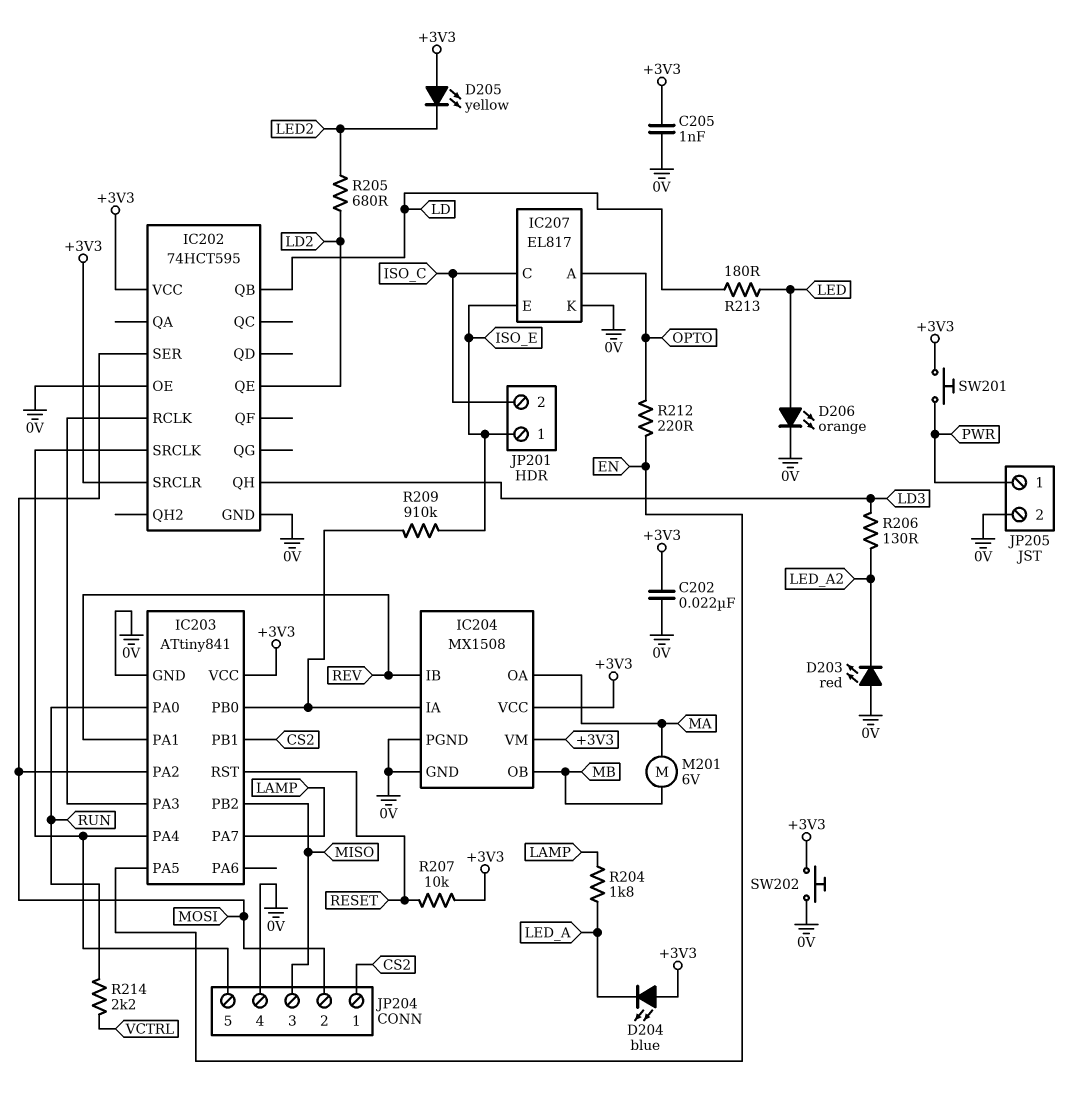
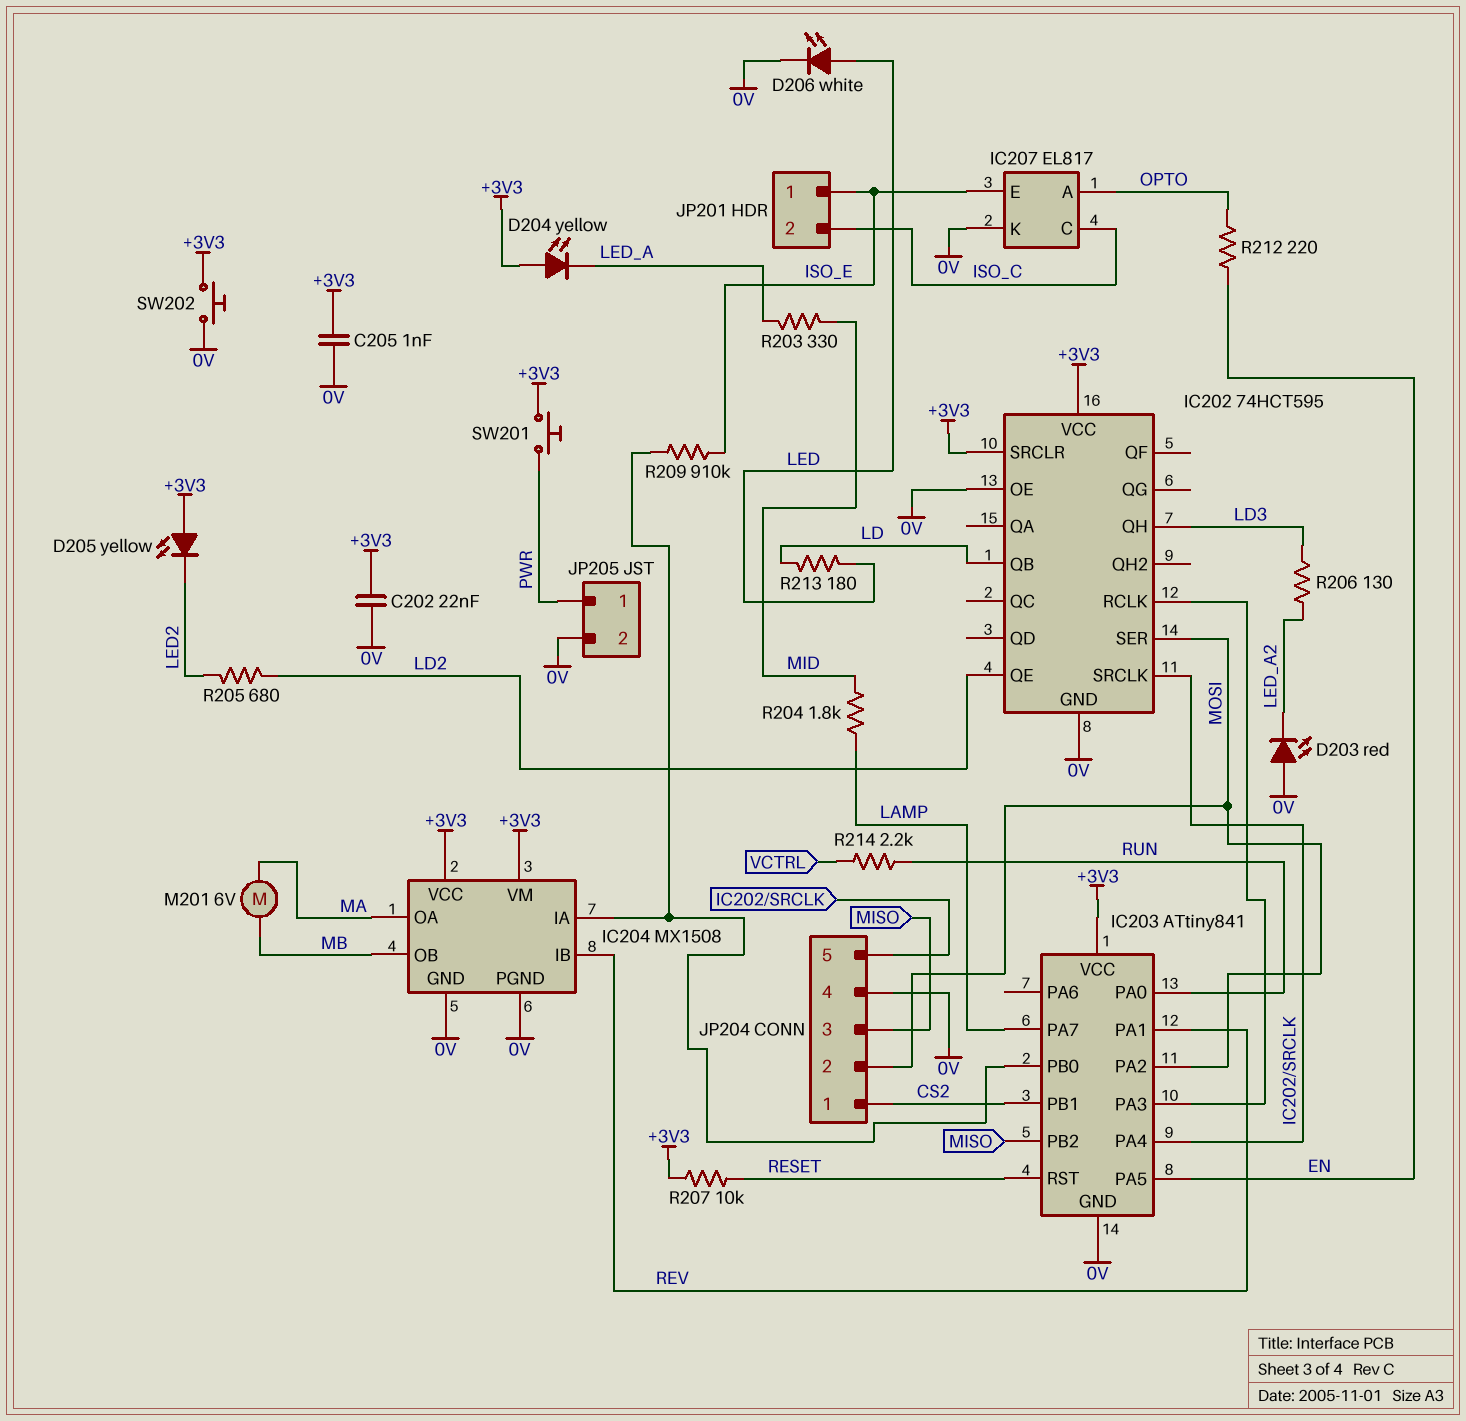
D204: LED blue (A +3V3, K LED_A) -> LED yellow (A +3V3, K LED_A)
D206: LED orange (A LED, K 0V) -> LED white (A LED, K 0V)
R203: none -> 330 (LED_A, MID)
R204: 1.8k (LAMP, LED_A) -> 1.8k (LAMP, MID)

